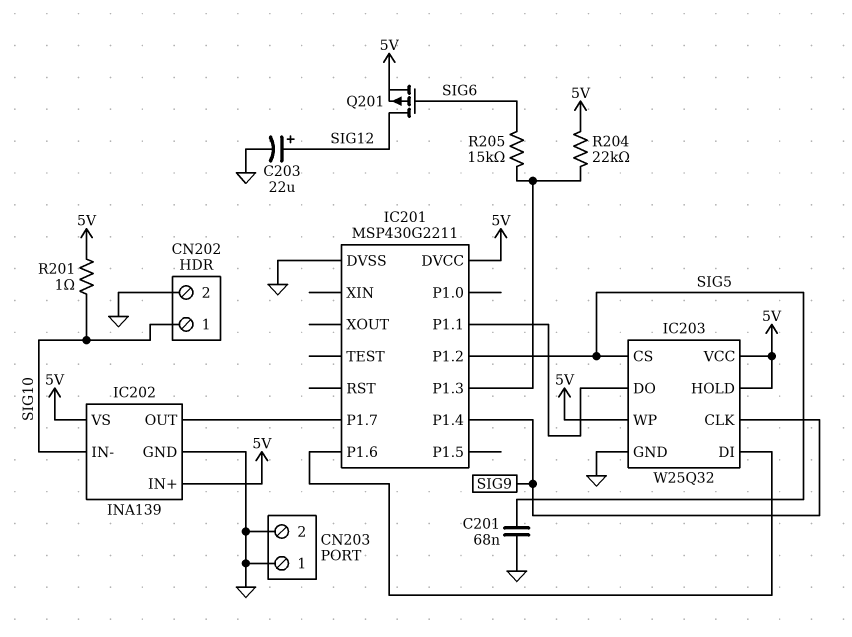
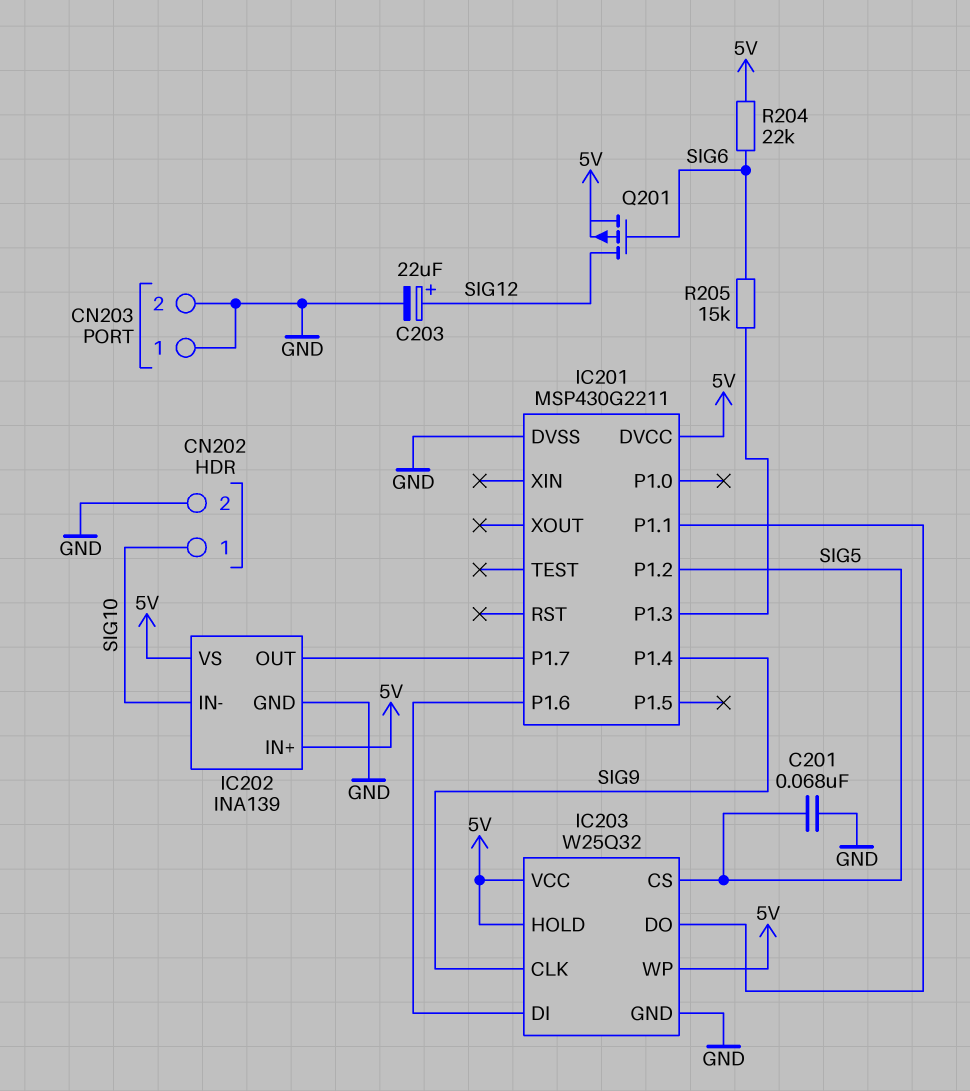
R201: 1 (5V, SIG10) -> none
R204: 22k (5V, IC201/P1.3) -> 22k (5V, SIG6)

